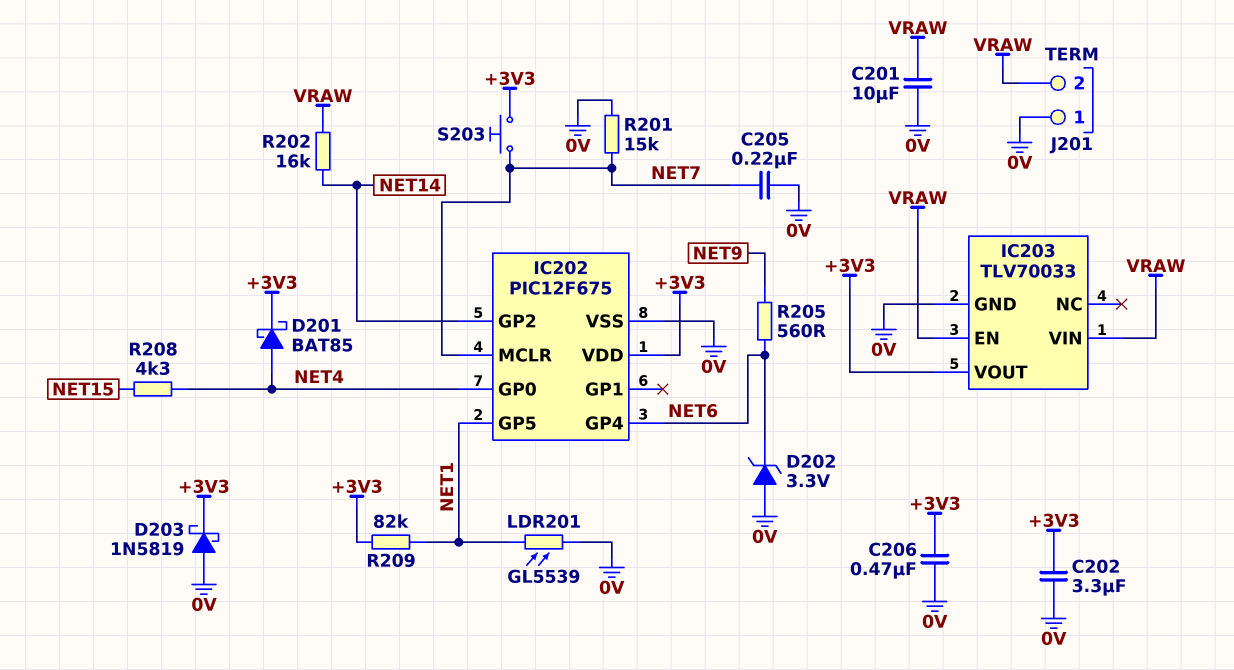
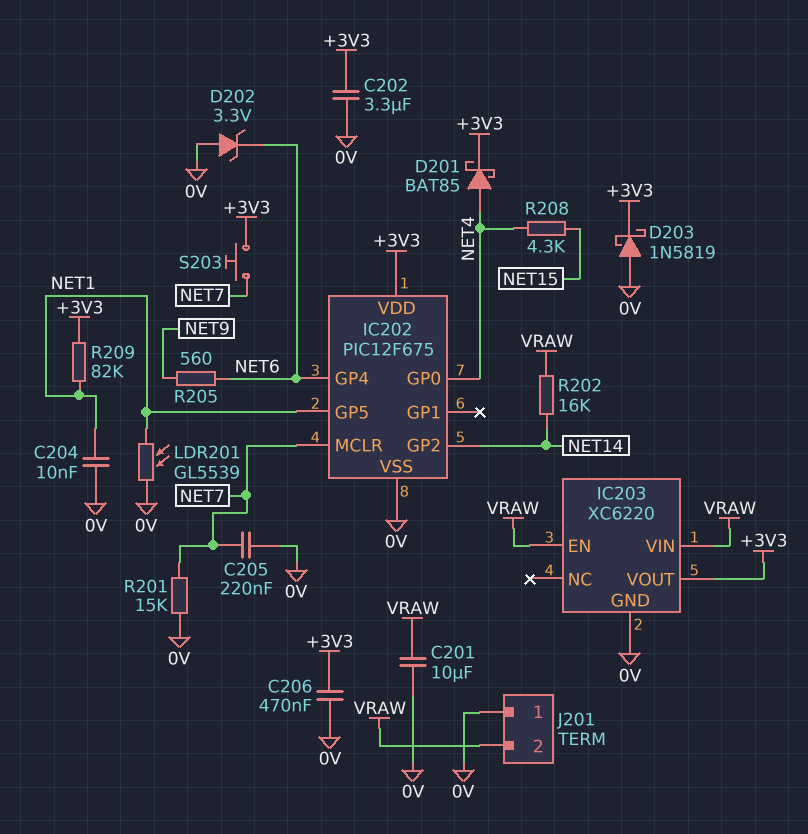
C204: none -> 10nF (0V, NET1)
IC203: TLV70033 -> XC6220

